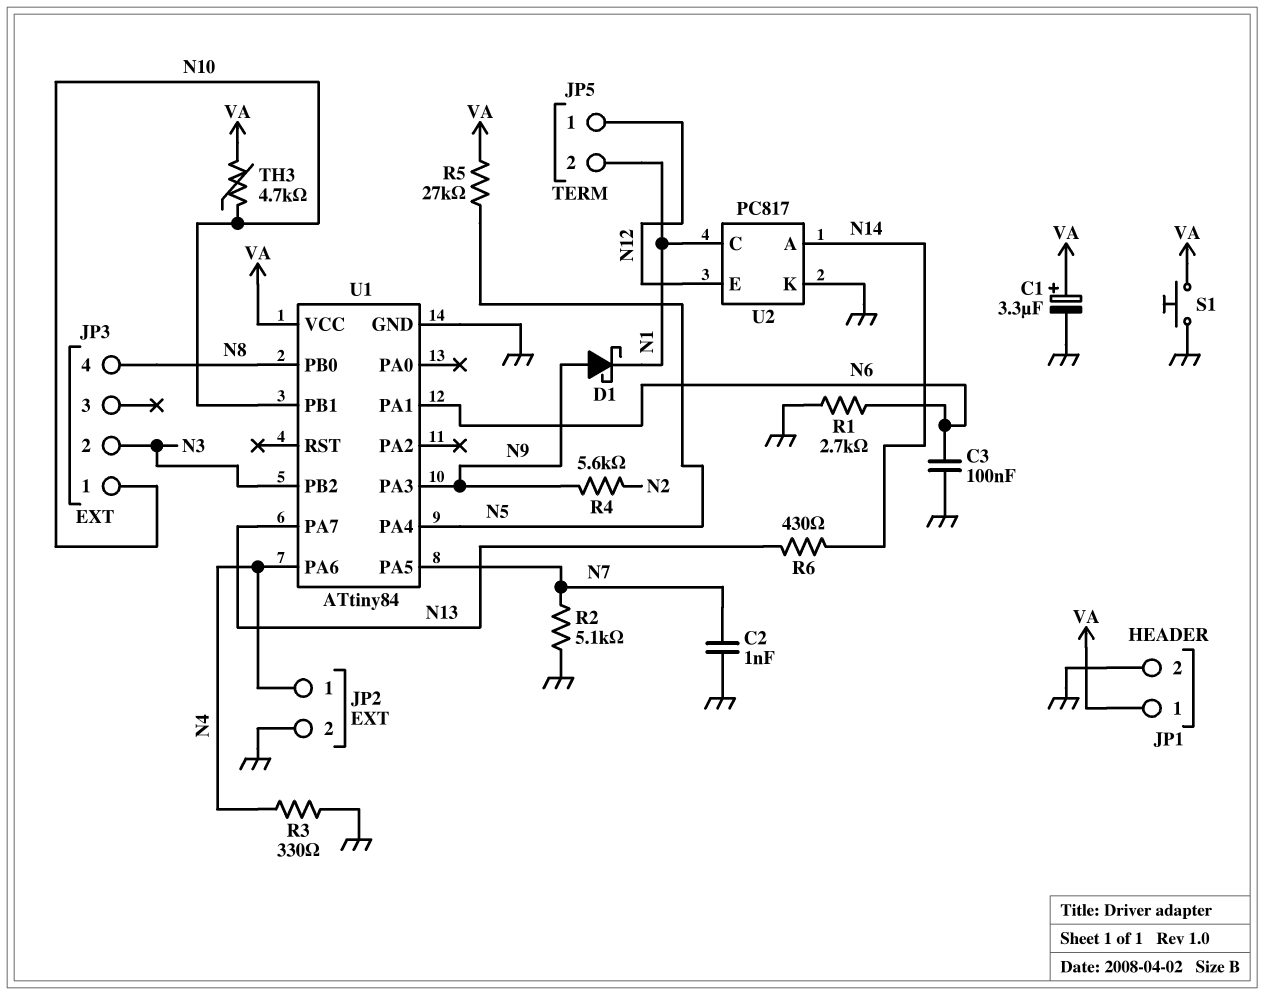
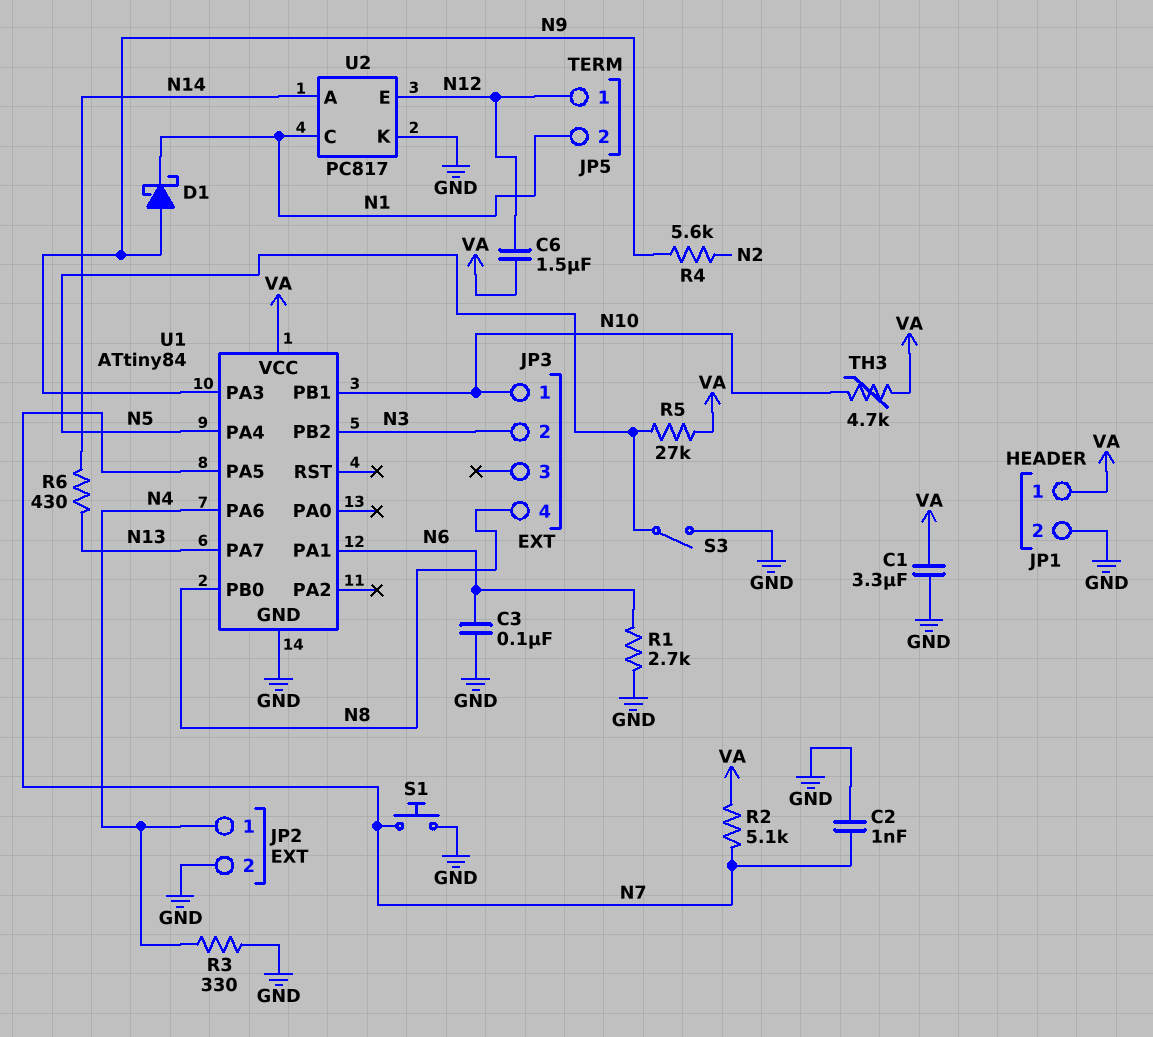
C1: 3.3uF (plus VA, minus GND) -> 3.3uF (GND, VA)
C6: none -> 1.5uF (N12, VA)
R2: 5.1k (GND, N7) -> 5.1k (N7, VA)
S1: button (GND, VA) -> button (GND, N7)
S3: none -> switch (GND, N5)

